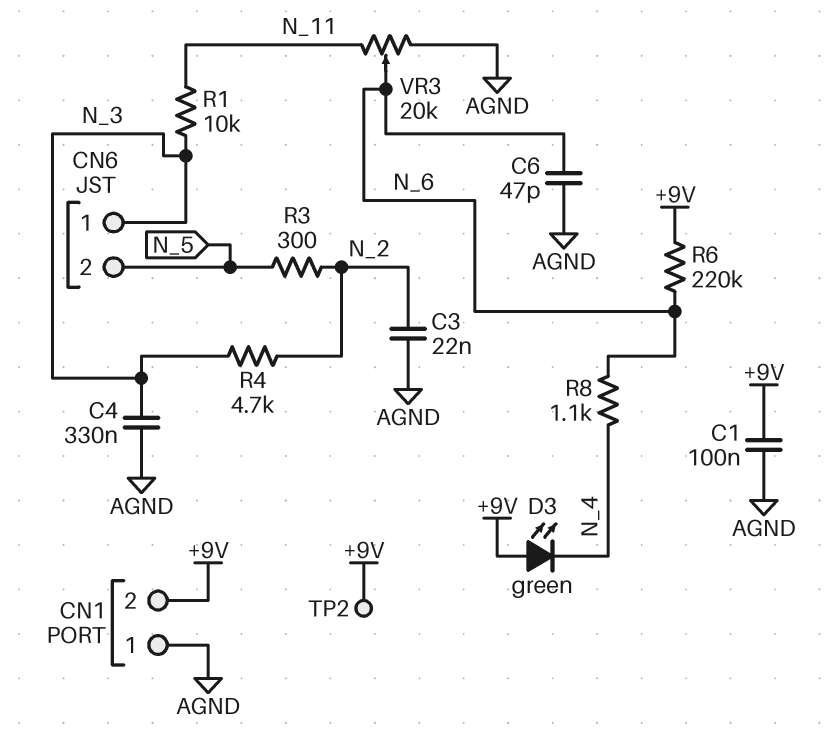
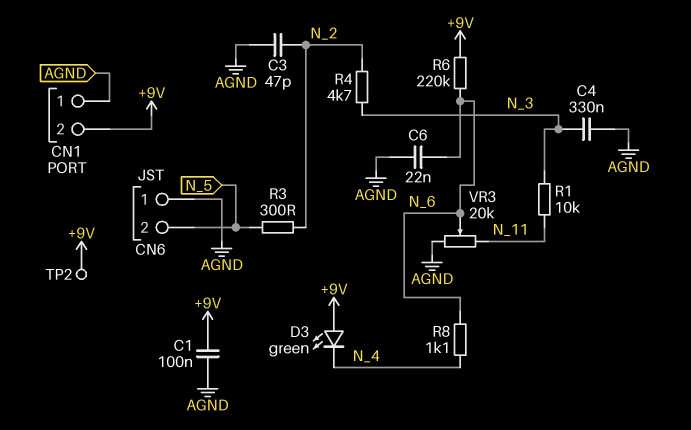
C3: 22nF (AGND, N_2) -> 47pF (AGND, N_2)
C6: 47pF (AGND, N_6) -> 22nF (AGND, N_6)
CN6 pin 1: N_3 -> AGND

